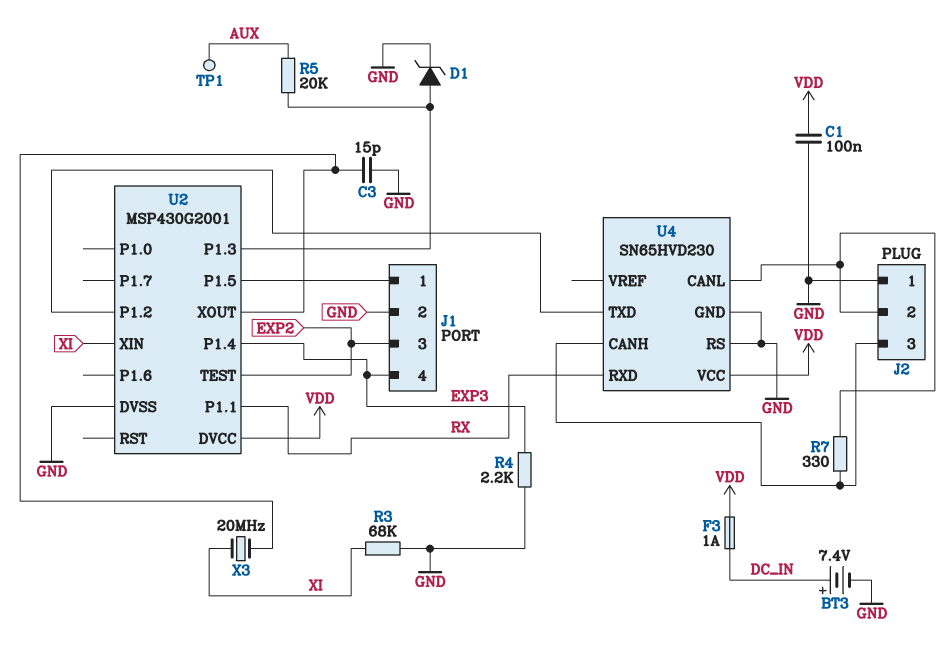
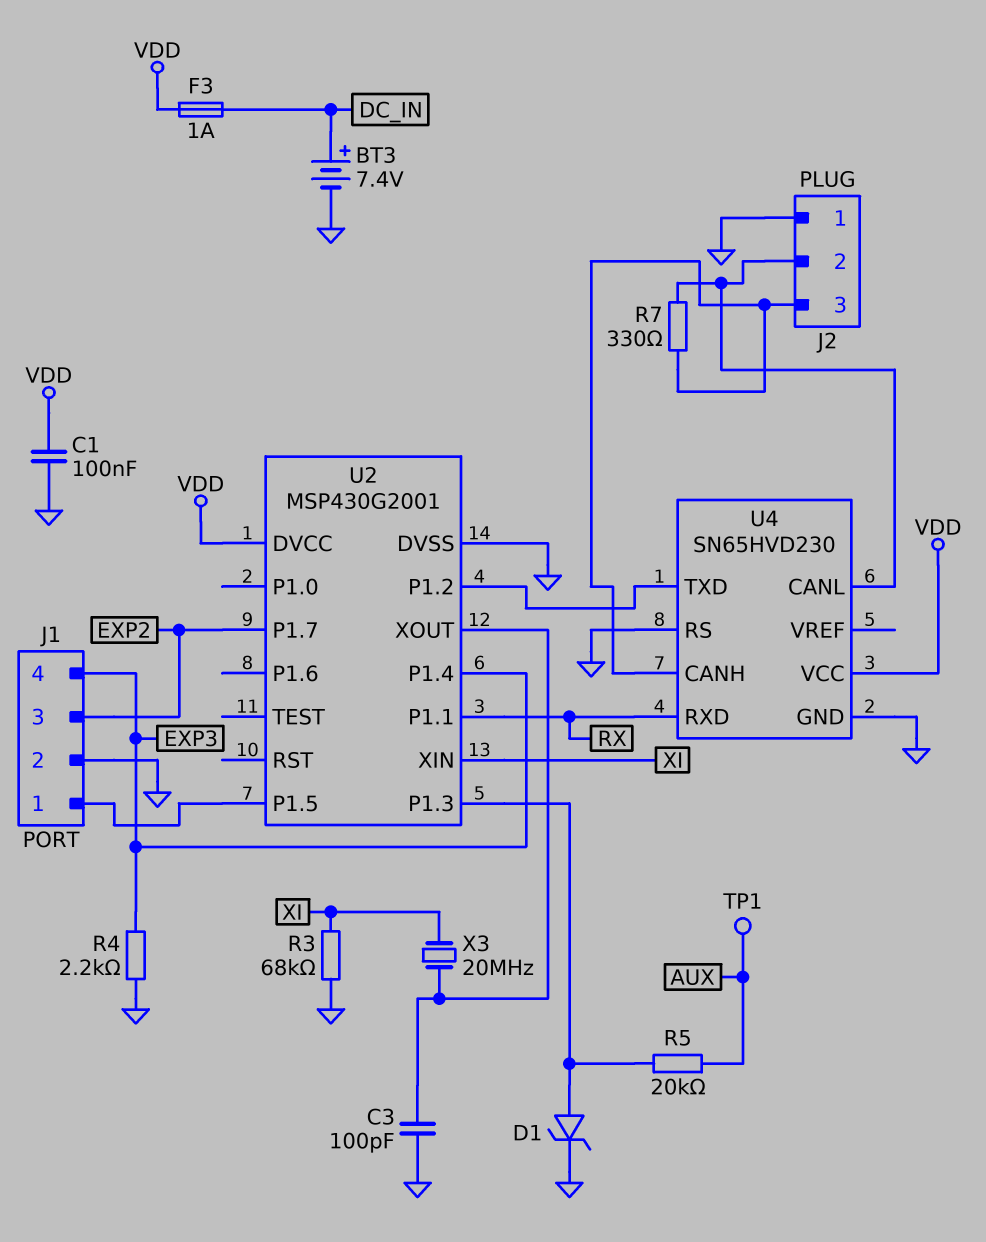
C3: 15pF (GND, U2/XOUT) -> 100pF (GND, U2/XOUT)
U2 pin P1.7: none -> EXP2
U2 pin TEST: EXP2 -> none

